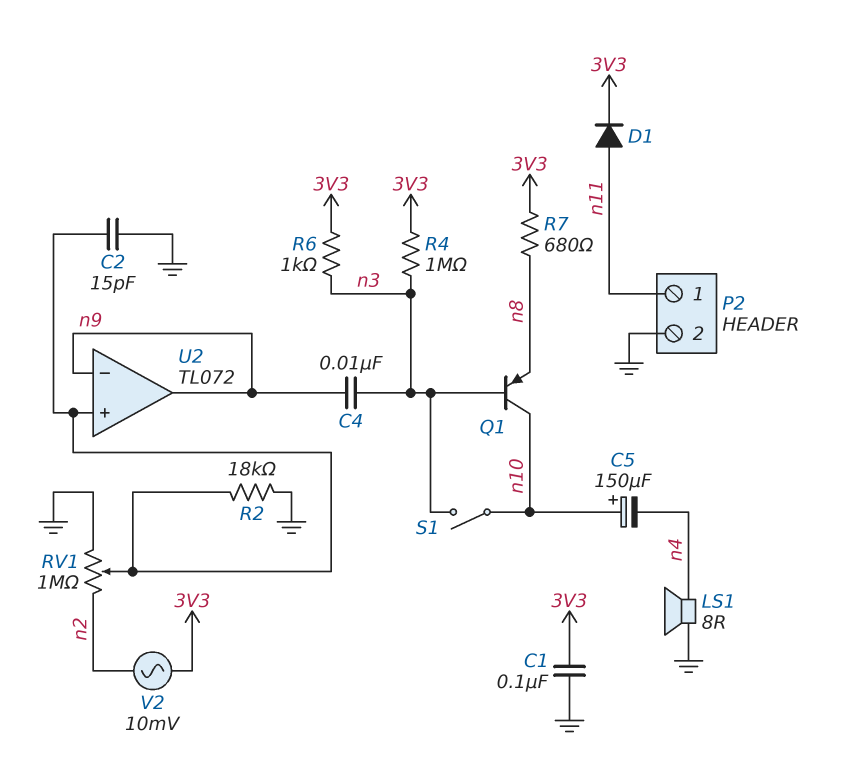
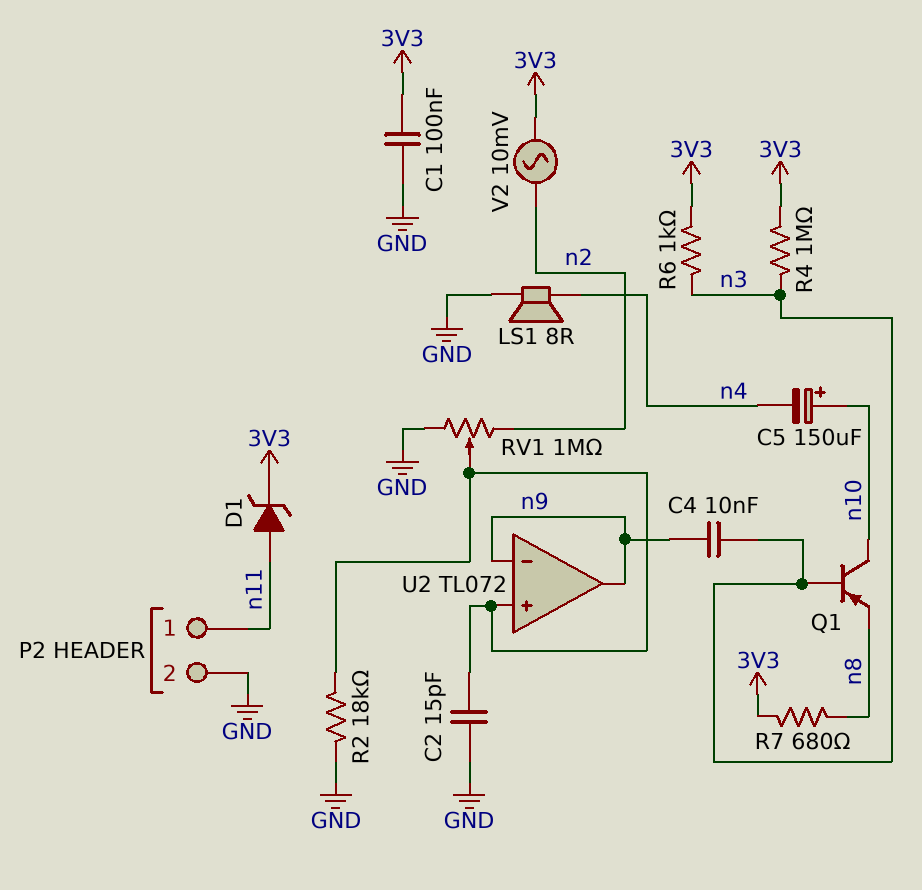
D1: diode (A n11, K 3V3) -> zener (A n11, K 3V3)
S1: switch (n3, n10) -> none

